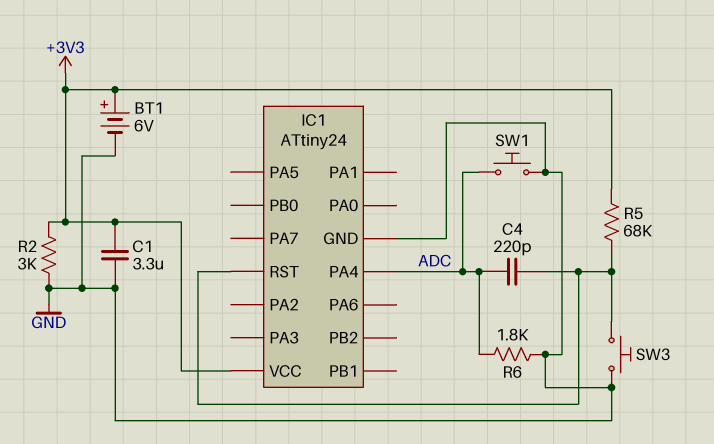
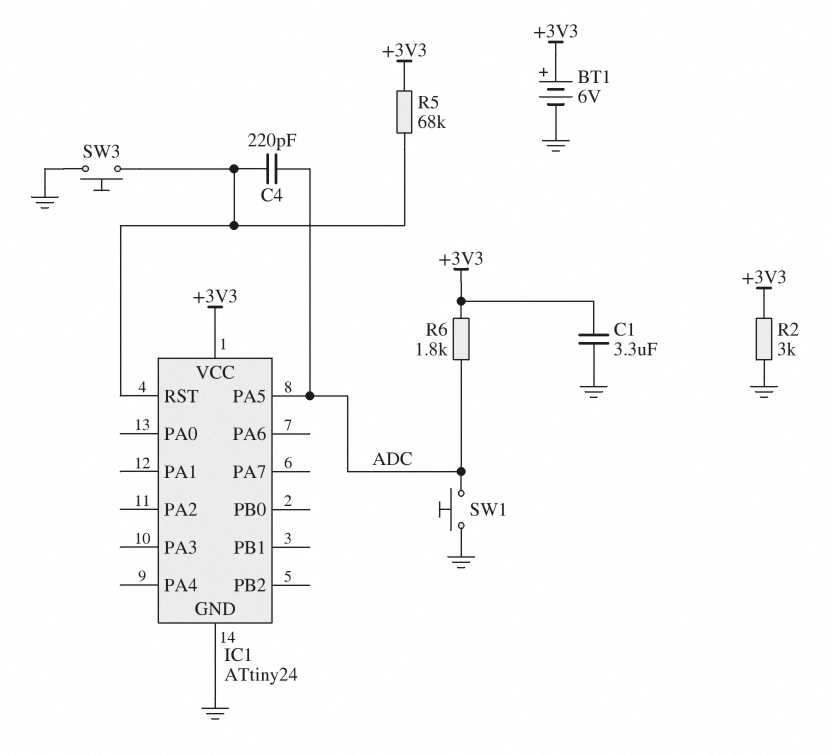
IC1 pin PA4: ADC -> none
IC1 pin PA5: none -> ADC
R6: 1.8k (ADC, GND) -> 1.8k (+3V3, ADC)

